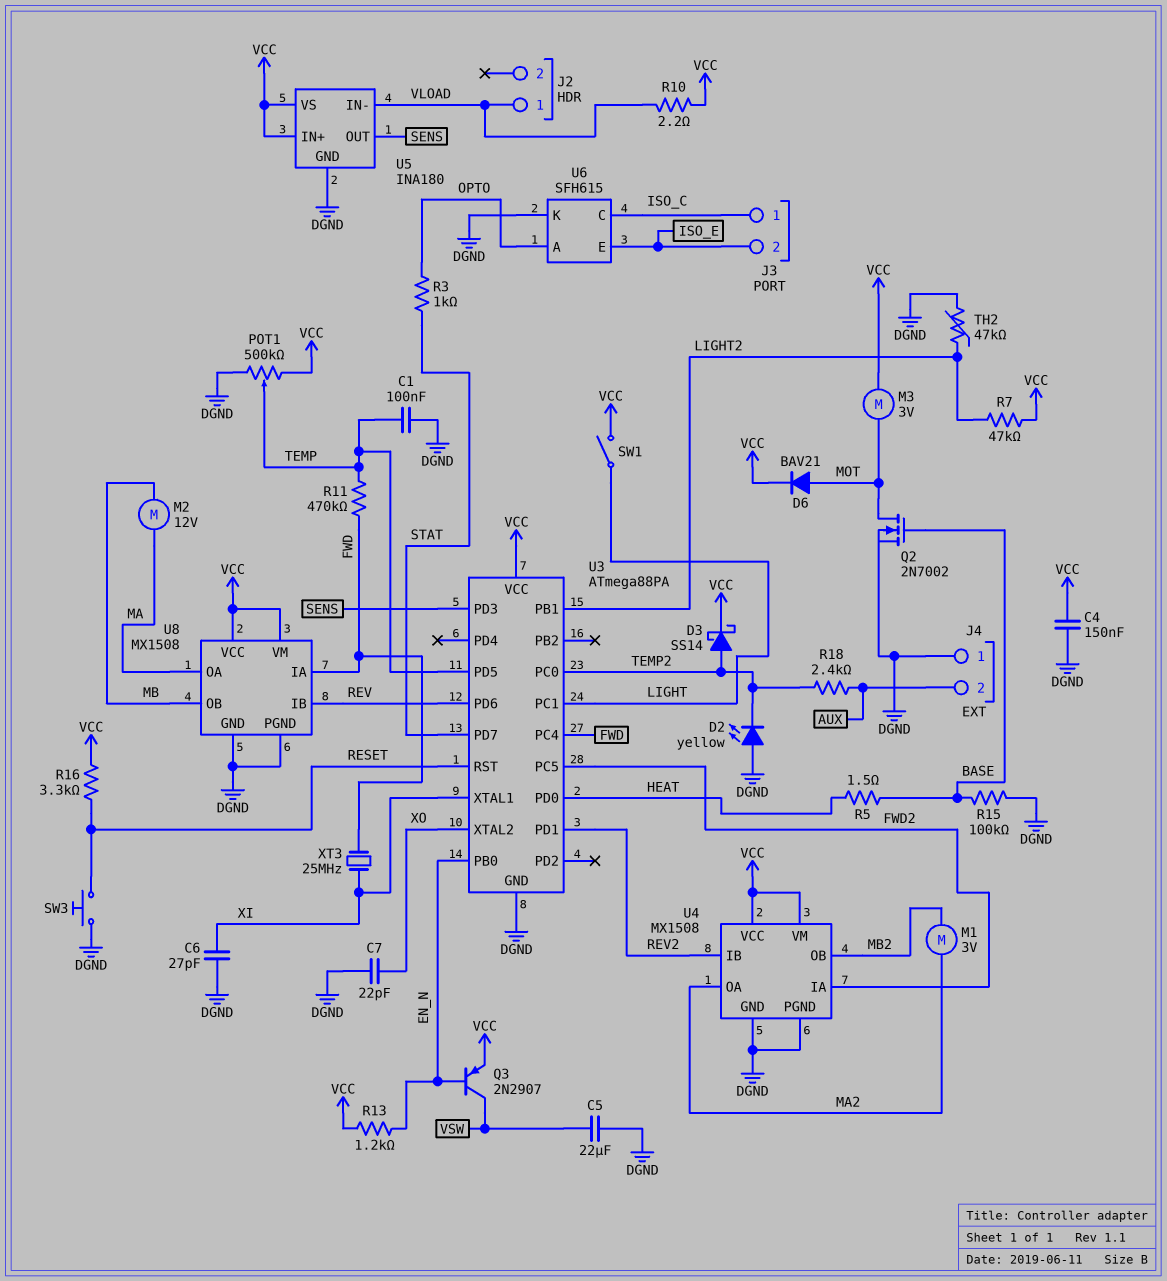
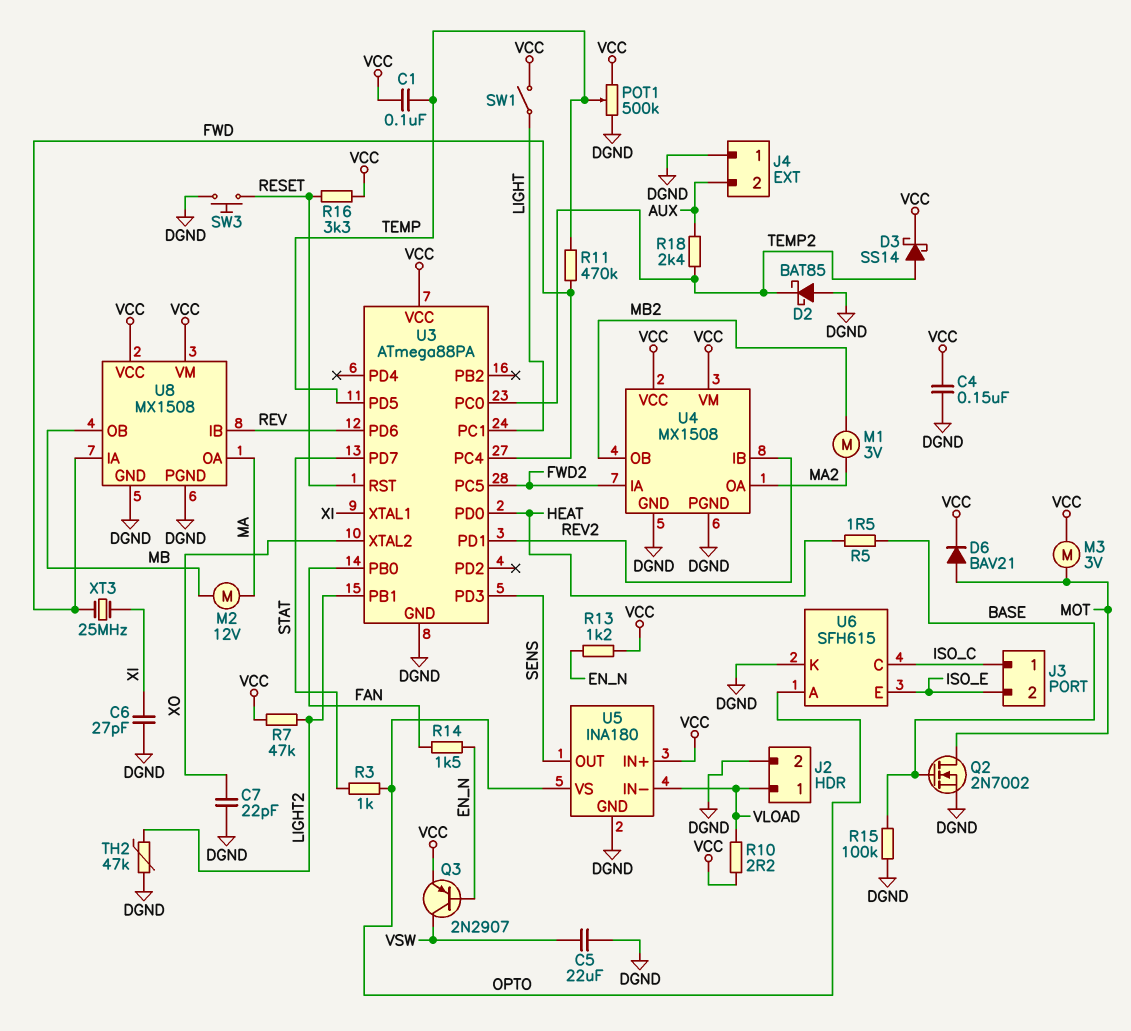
C1: 100nF (DGND, TEMP) -> 100nF (TEMP, VCC)
D2: LED yellow (A DGND, K TEMP2) -> schottky BAT85 (A DGND, K TEMP2)
J2 pin 2: none -> DGND
R14: none -> 1.5k (EN_N, FAN)
U3 pin PB0: EN_N -> FAN
U5 pin VS: VCC -> OPTO

